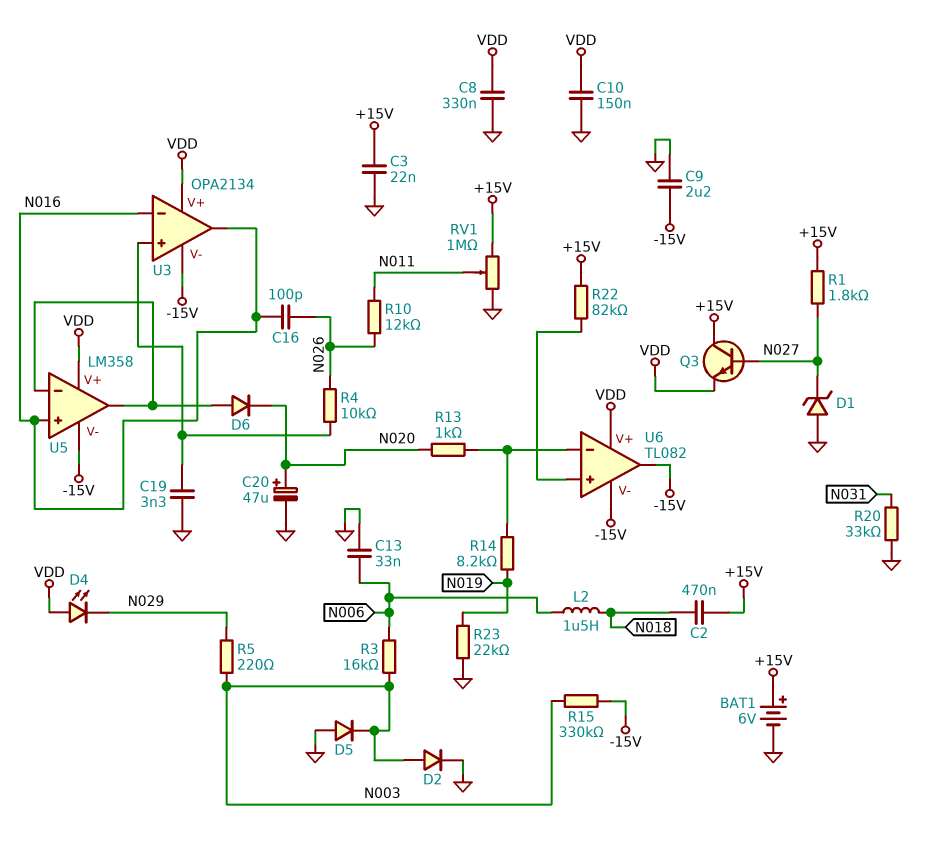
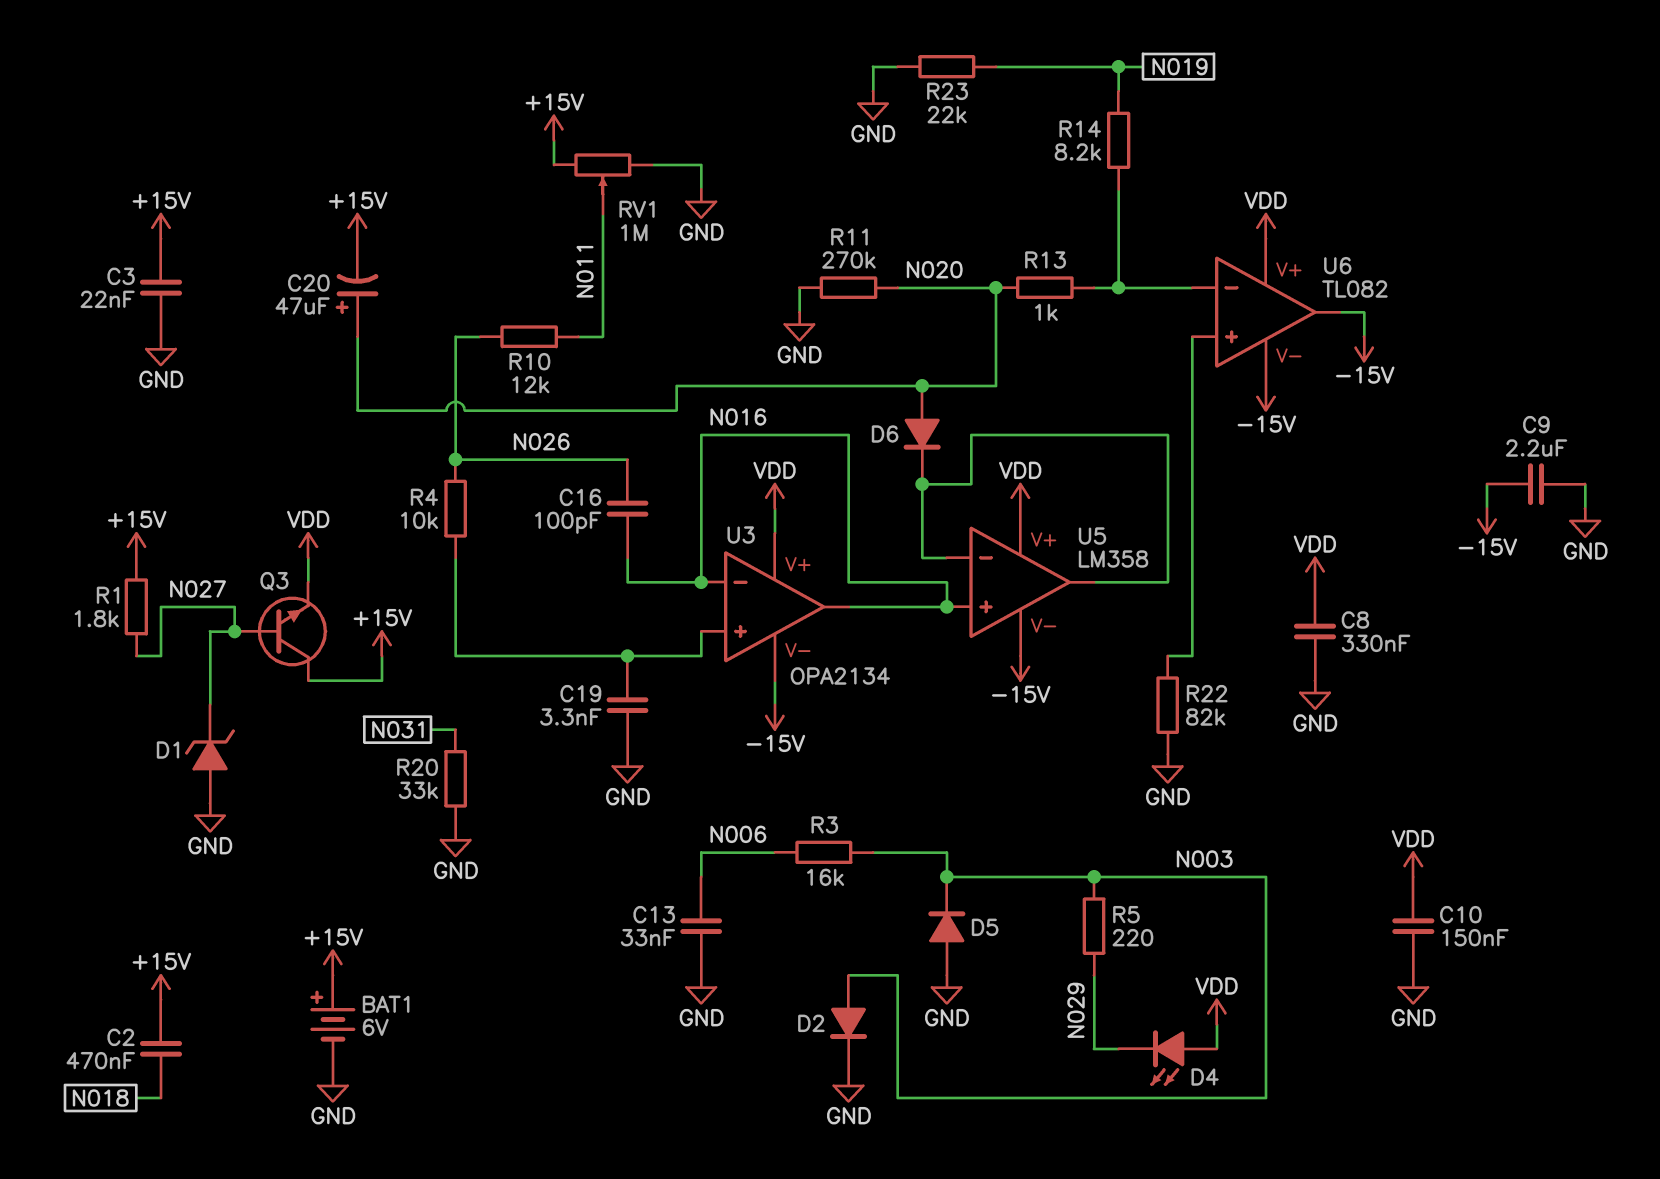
C20: 47uF (plus N020, minus GND) -> 47uF (plus N020, minus +15V)
D6: diode (A U5/in-, K N020) -> diode (A N020, K U5/in-)
L2: 1.5uH (N006, N018) -> none
R11: none -> 270k (GND, N020)
R15: 330k (-15V, N003) -> none
R22: 82k (+15V, U6/in+) -> 82k (GND, U6/in+)

